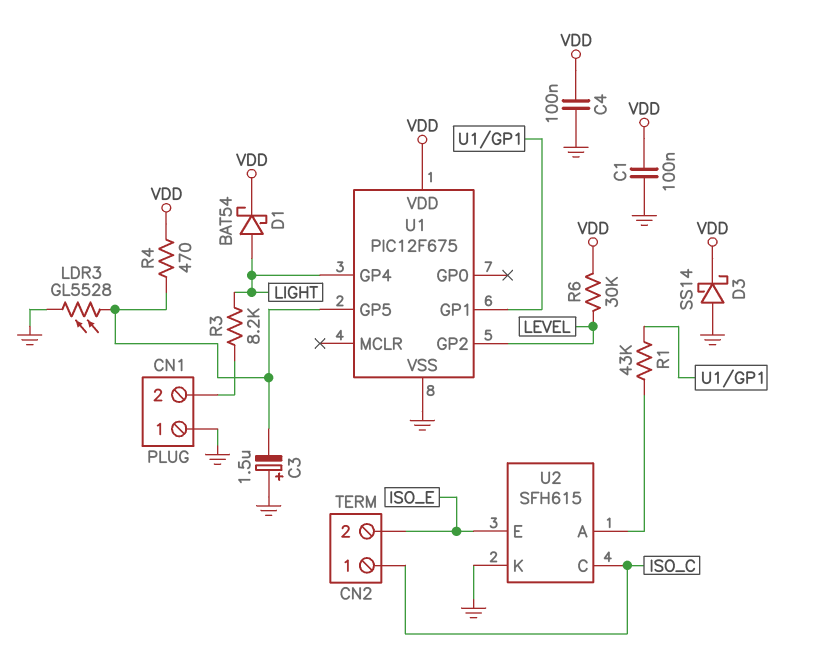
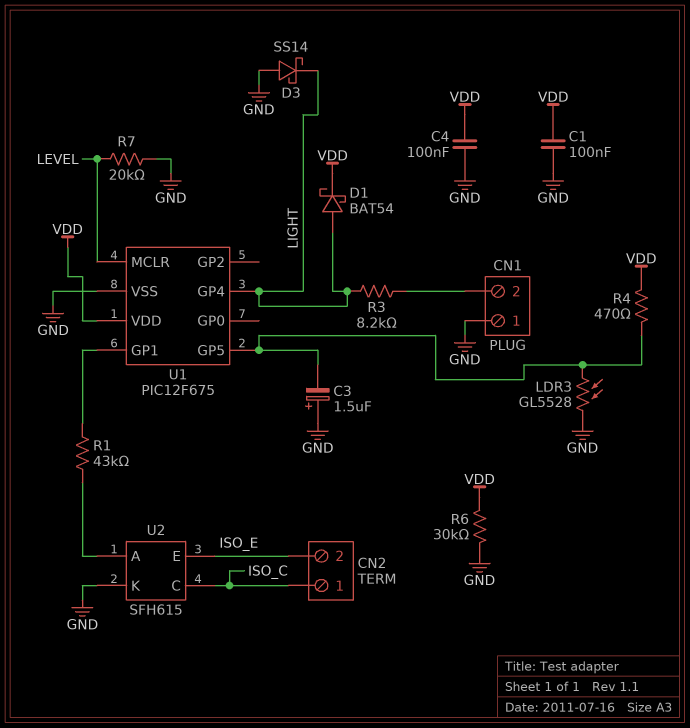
D3: schottky SS14 (A GND, K VDD) -> schottky SS14 (A GND, K LIGHT)
R6: 30k (LEVEL, VDD) -> 30k (GND, VDD)
R7: none -> 20k (GND, LEVEL)
U1 pin GP2: LEVEL -> none
U1 pin MCLR: none -> LEVEL

